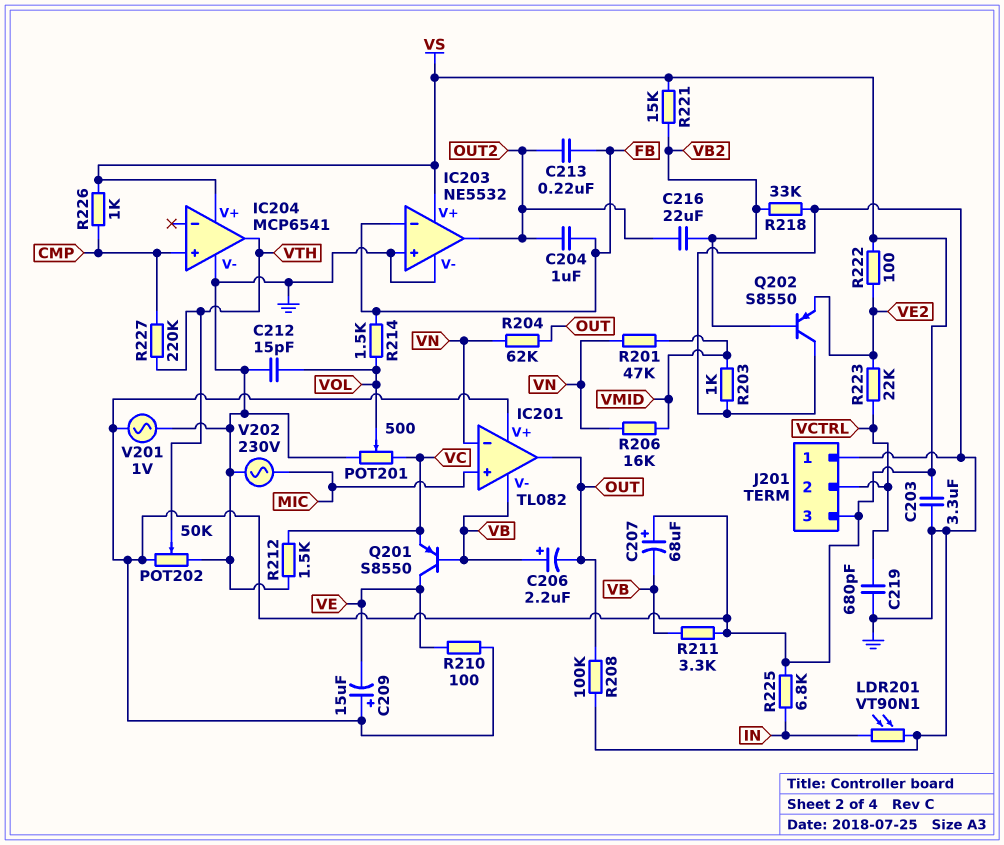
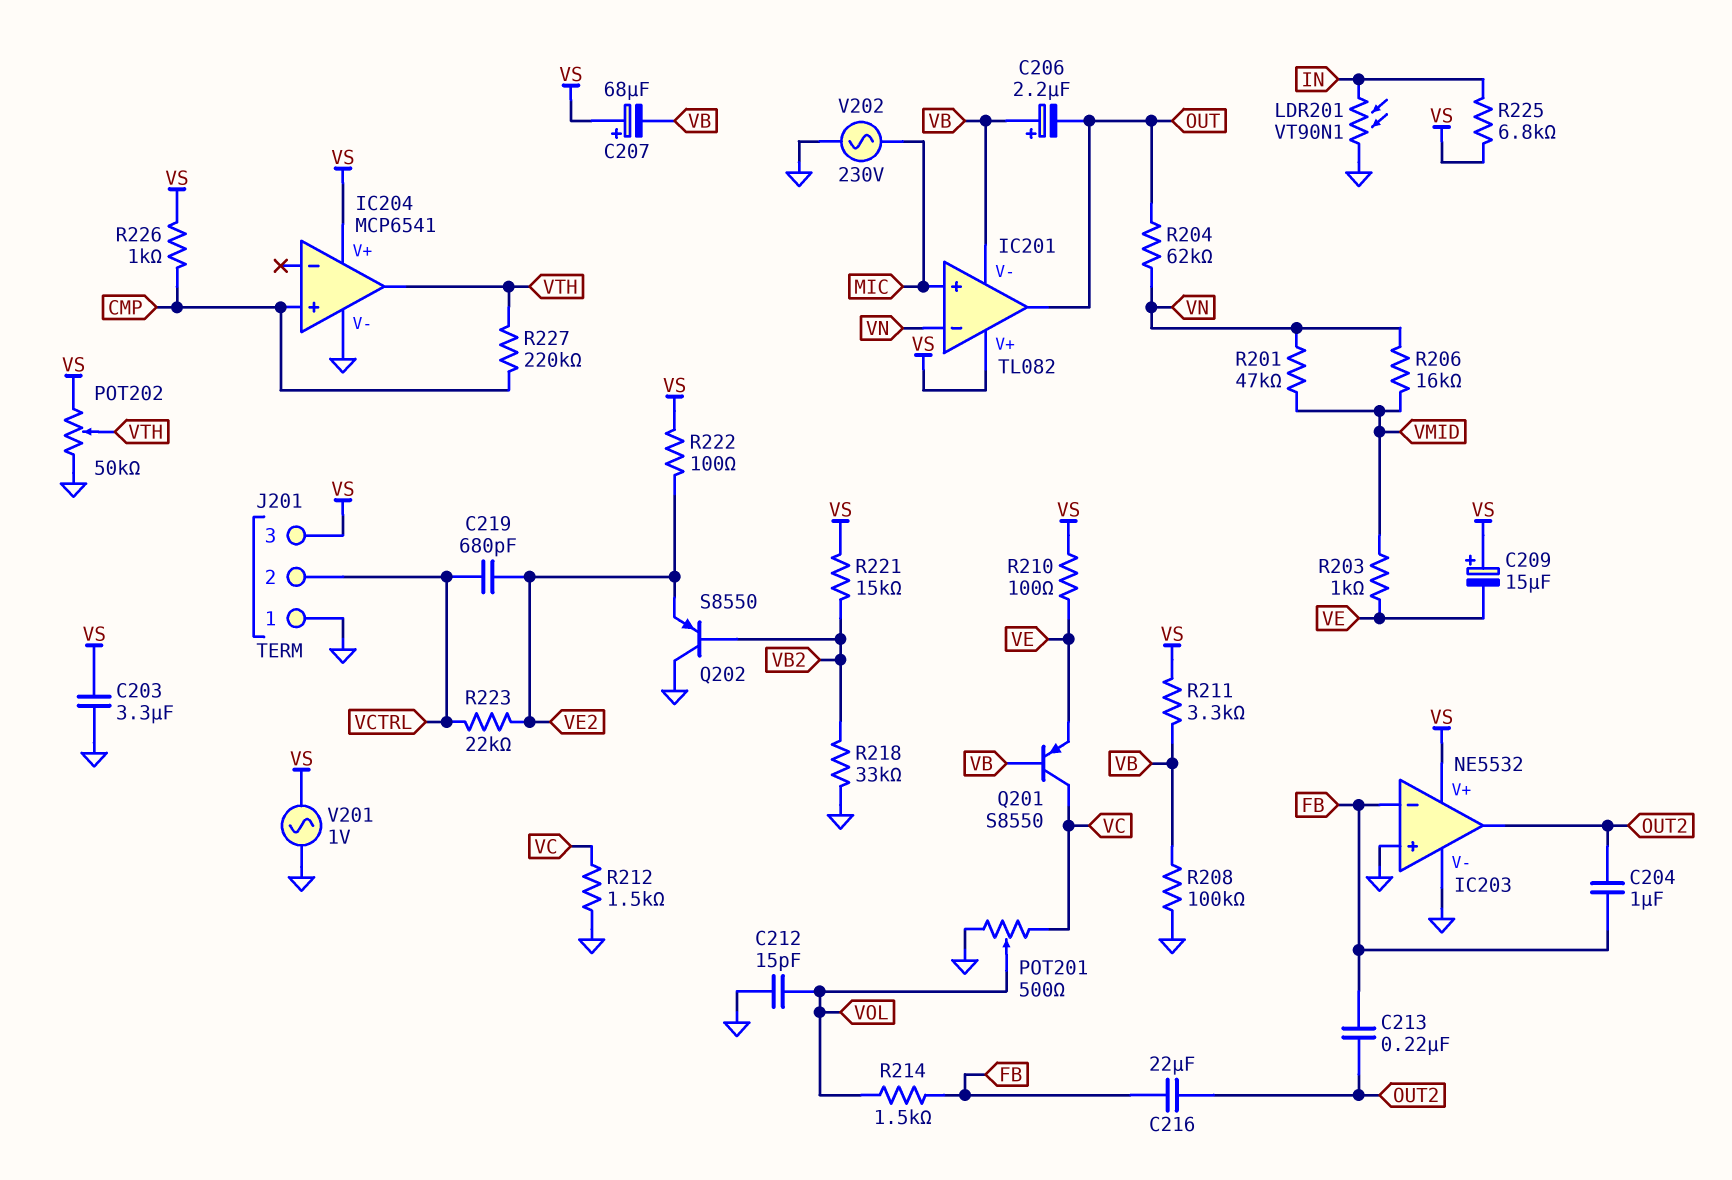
C216: 22uF (OUT2, VB2) -> 22uF (FB, OUT2)
C219: 680pF (GND, VCTRL) -> 680pF (VCTRL, VE2)
Q201: PNP S8550 (B VB, C VE, E VC) -> PNP S8550 (B VB, C VC, E VE)
R203: 1k (GND, VMID) -> 1k (VE, VMID)
R208: 100k (GND, OUT) -> 100k (GND, VB)

